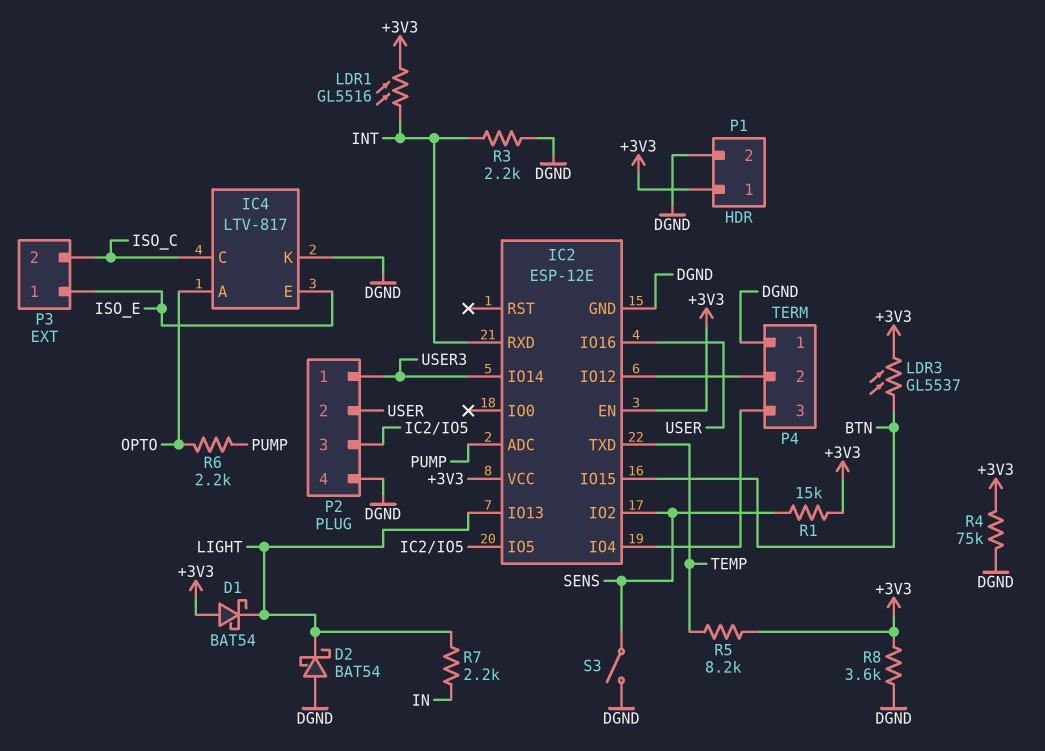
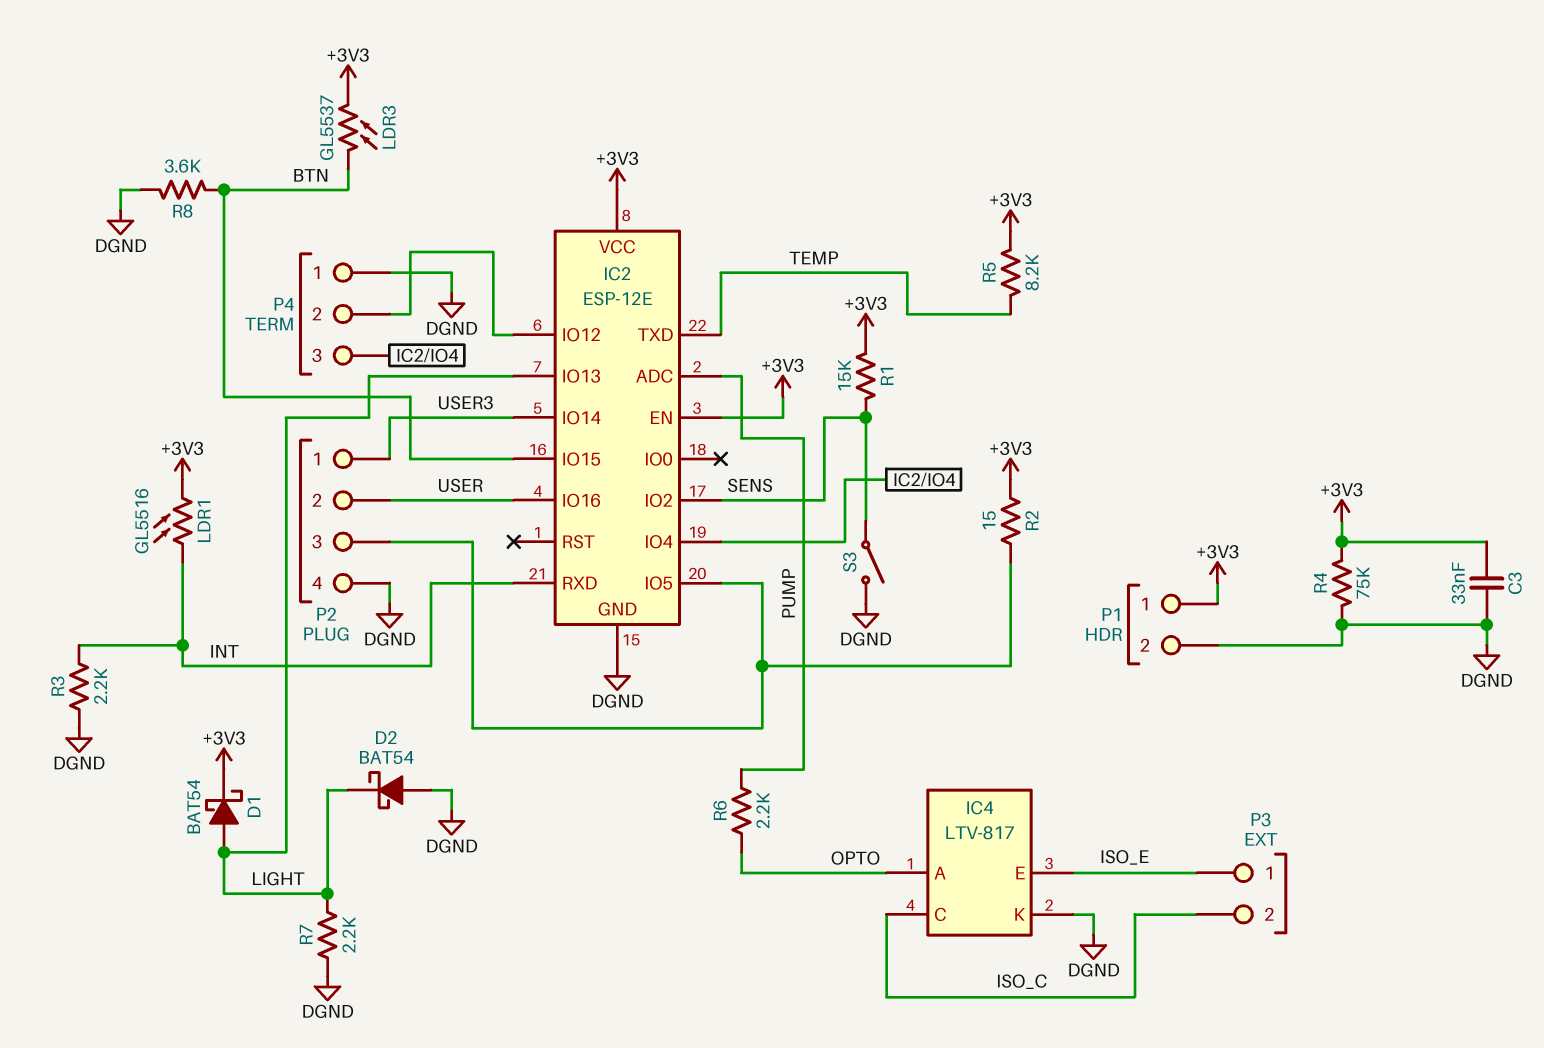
C3: none -> 33nF (+3V3, DGND)
D1: schottky BAT54 (A +3V3, K LIGHT) -> schottky BAT54 (A LIGHT, K +3V3)
R2: none -> 15 (+3V3, IC2/IO5)
R7: 2.2k (IN, LIGHT) -> 2.2k (DGND, LIGHT)
R8: 3.6k (+3V3, DGND) -> 3.6k (BTN, DGND)

